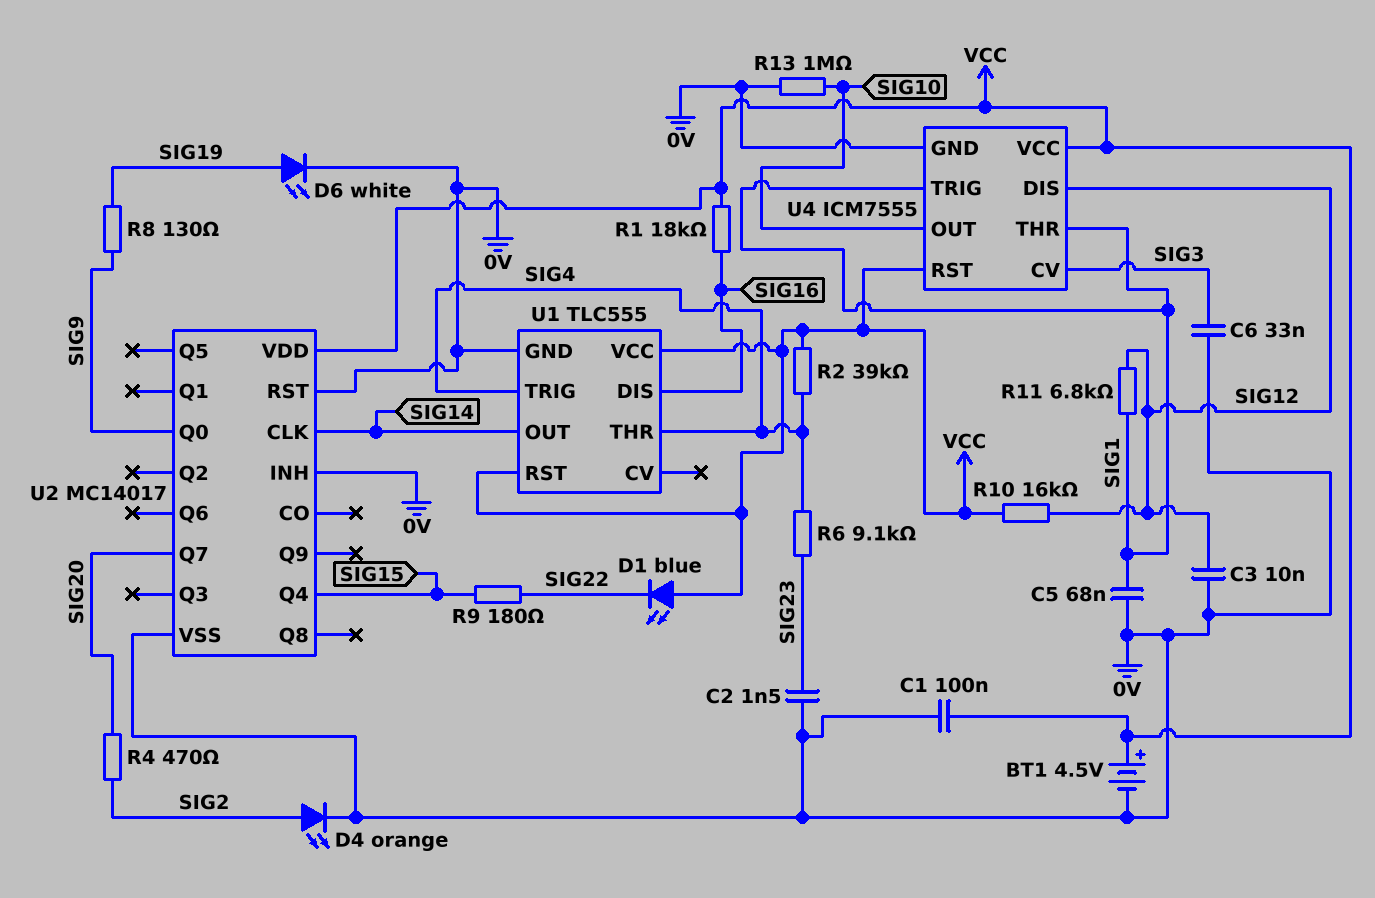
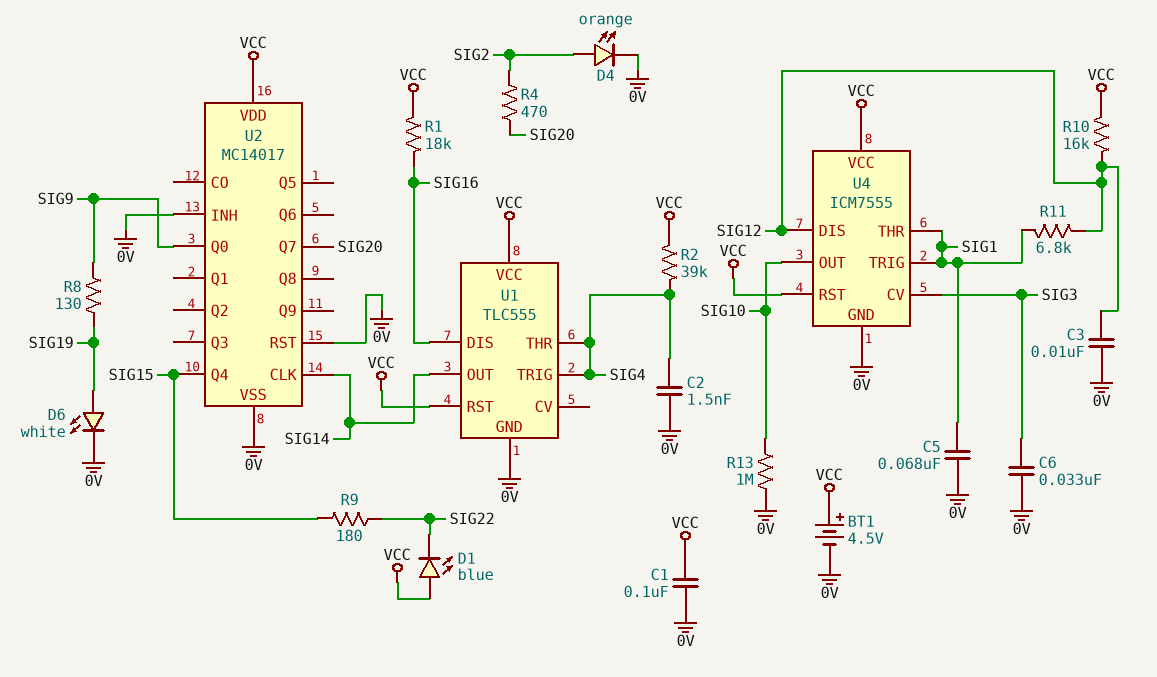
C2: 1.5nF (0V, SIG23) -> 1.5nF (0V, SIG4)
R6: 9.1k (SIG4, SIG23) -> none

